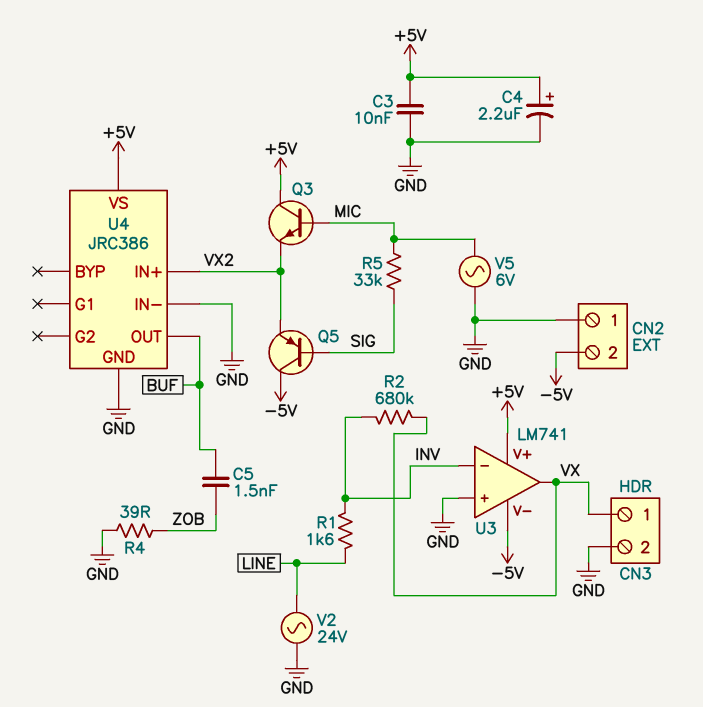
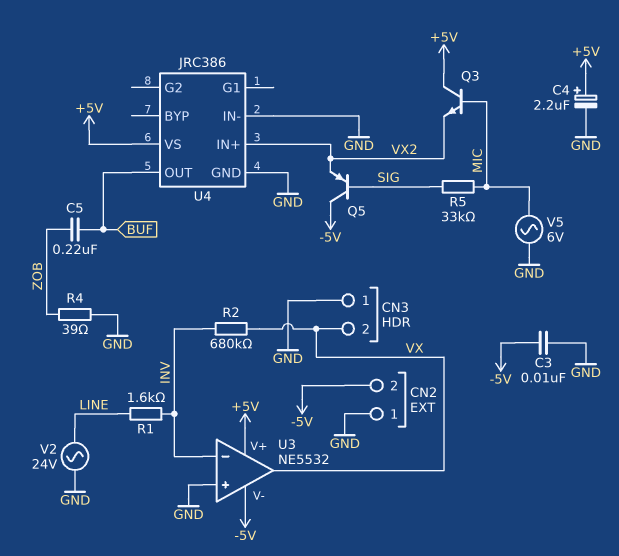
C3: 10nF (+5V, GND) -> 10nF (-5V, GND)
C5: 1.5nF (BUF, ZOB) -> 220nF (BUF, ZOB)
CN3 pin 1: VX -> GND
CN3 pin 2: GND -> VX
U3: LM741 -> NE5532

